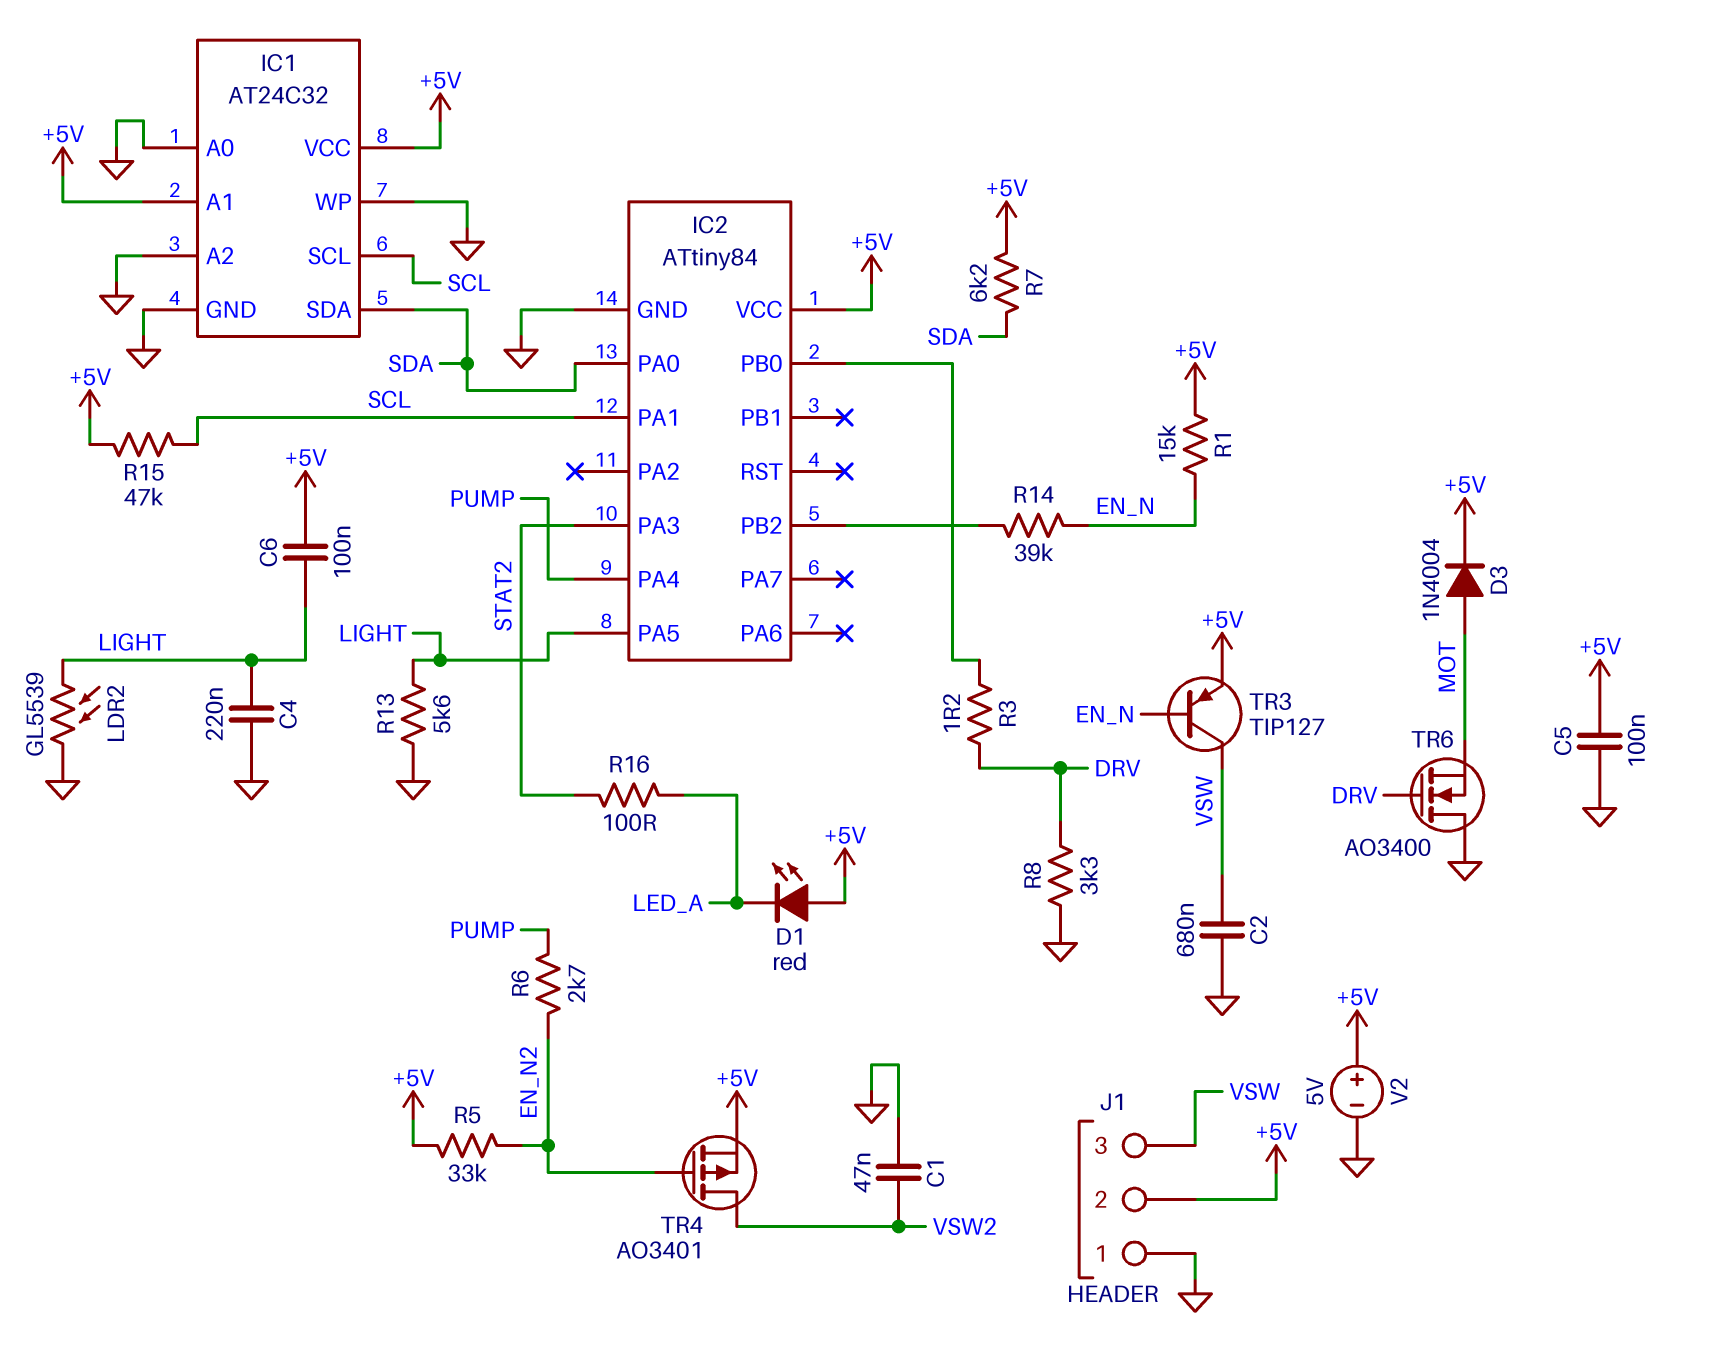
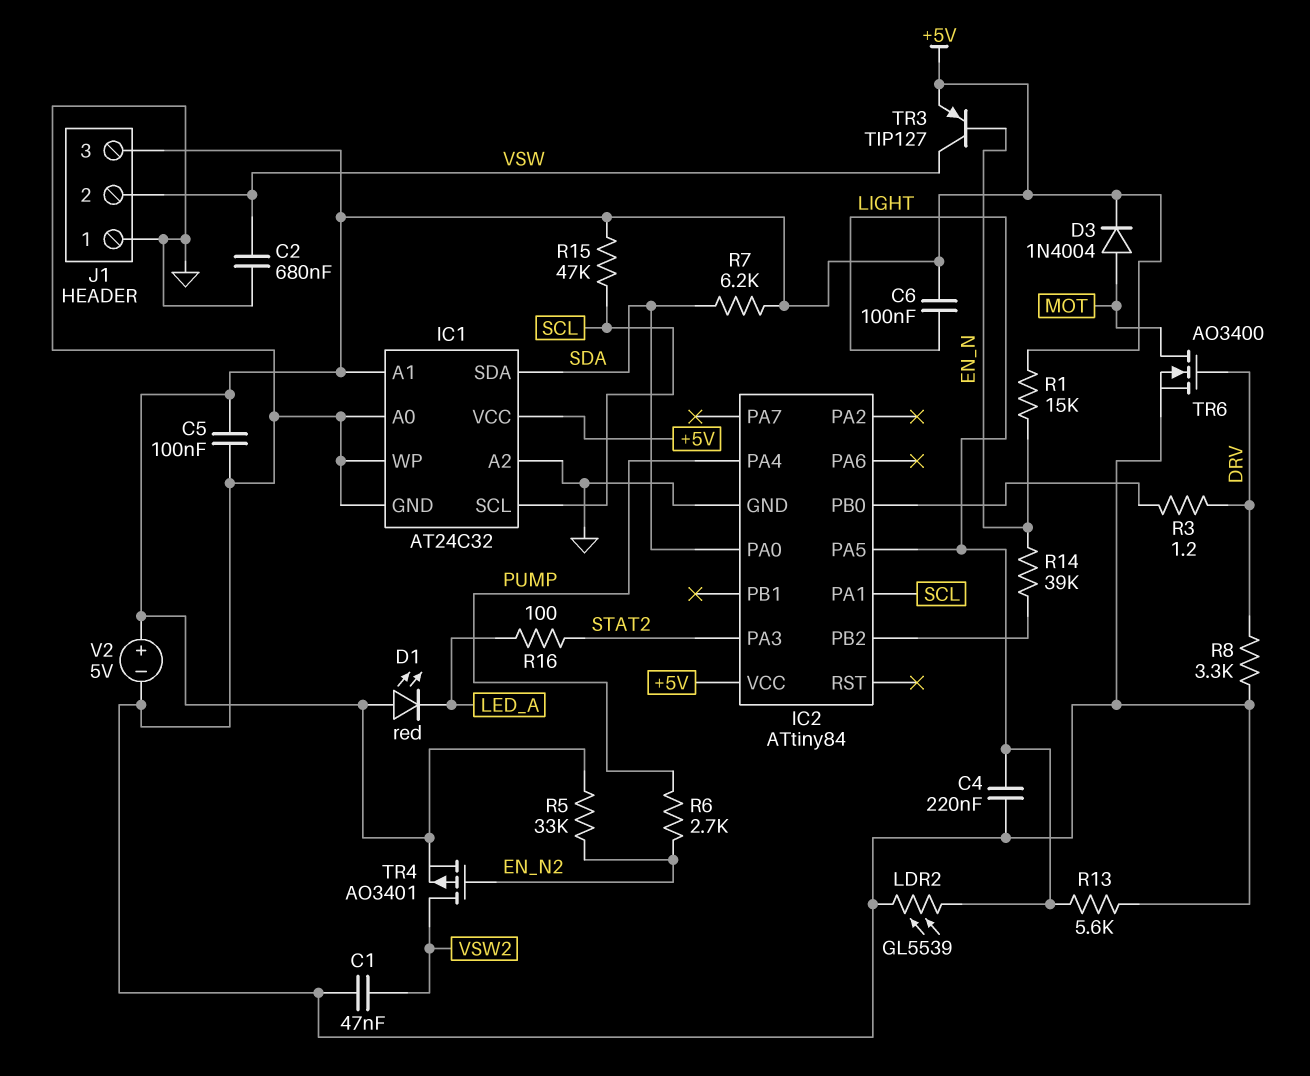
J1 pin 2: +5V -> VSW
J1 pin 3: VSW -> +5V
TR6: NMOS AO3400 (G DRV, D GND, S MOT) -> NMOS AO3400 (G DRV, D MOT, S GND)

